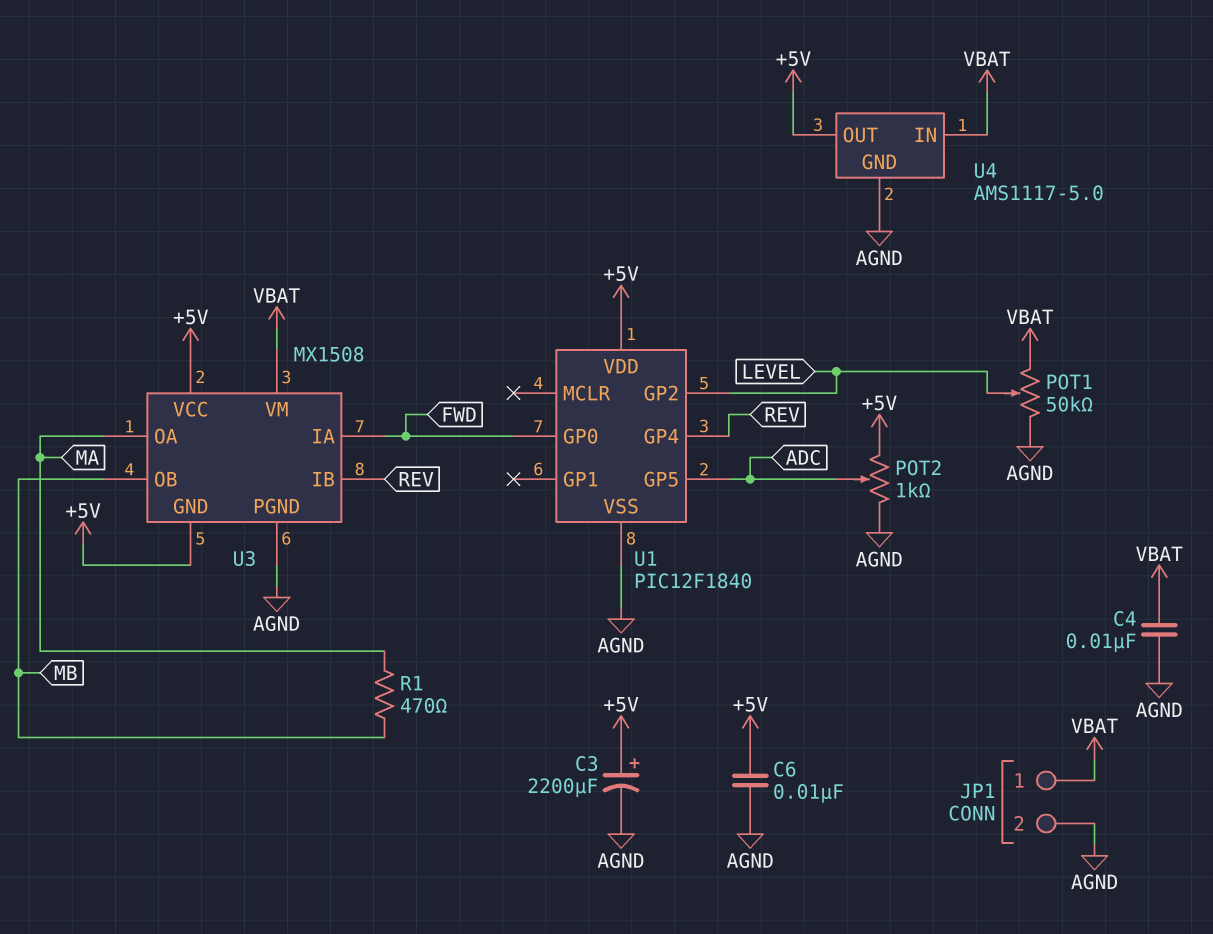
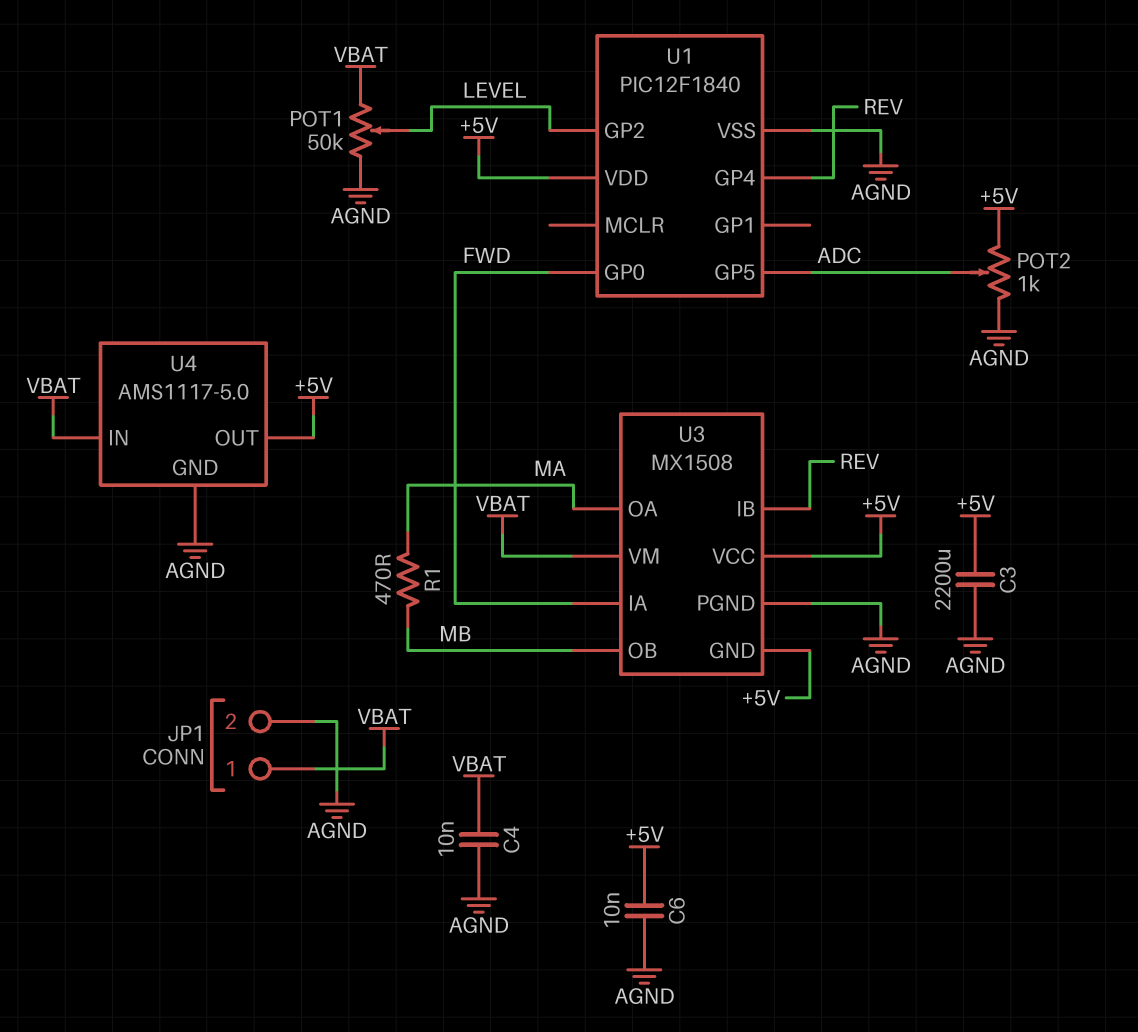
C3: 2200uF (plus +5V, minus AGND) -> 2200uF (+5V, AGND)

